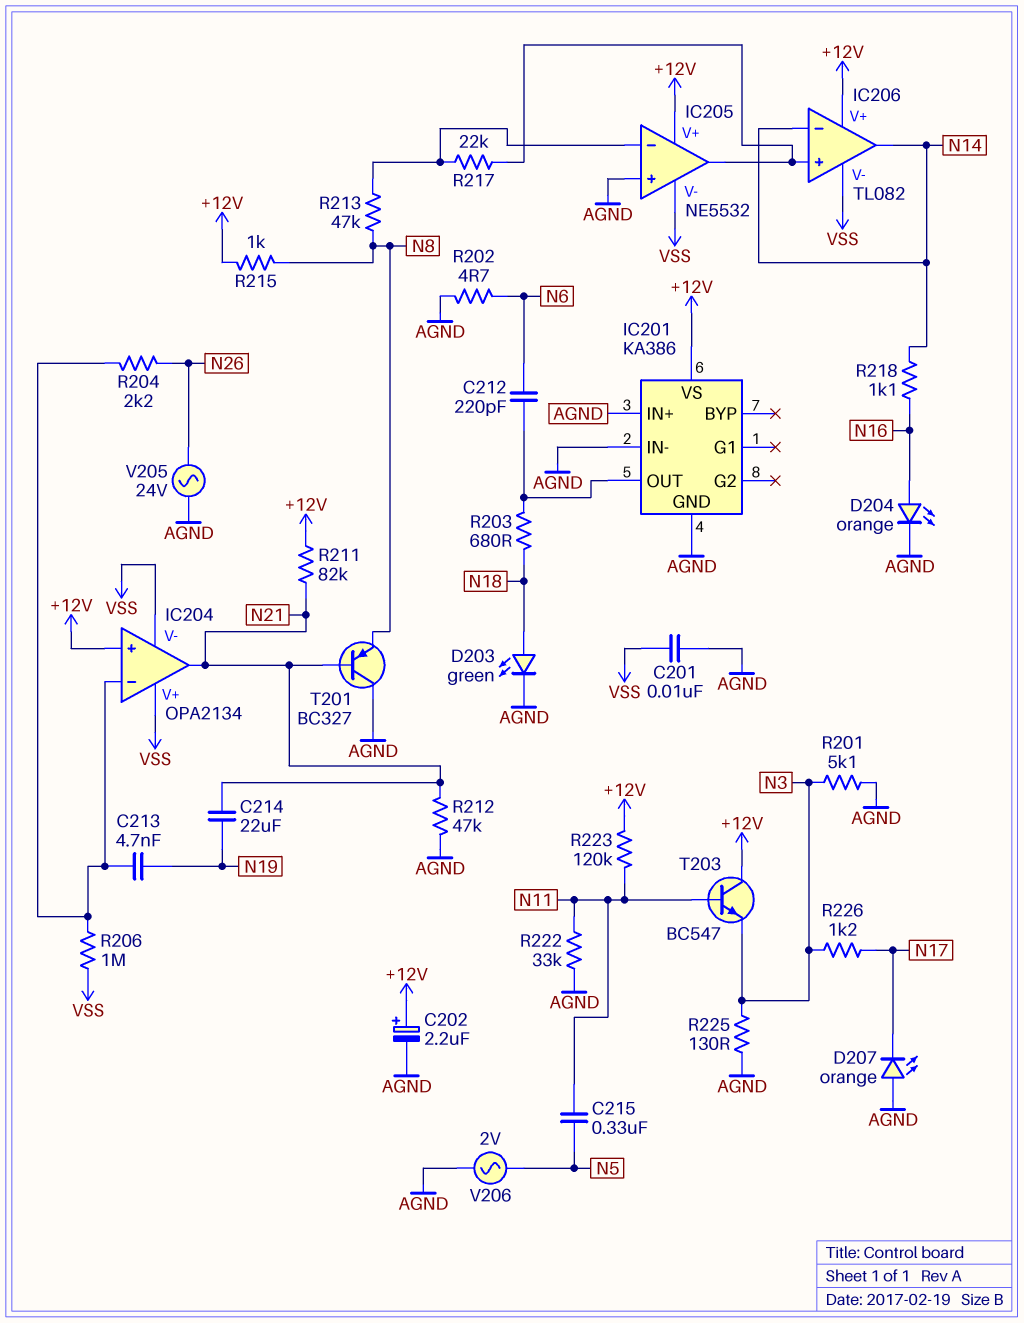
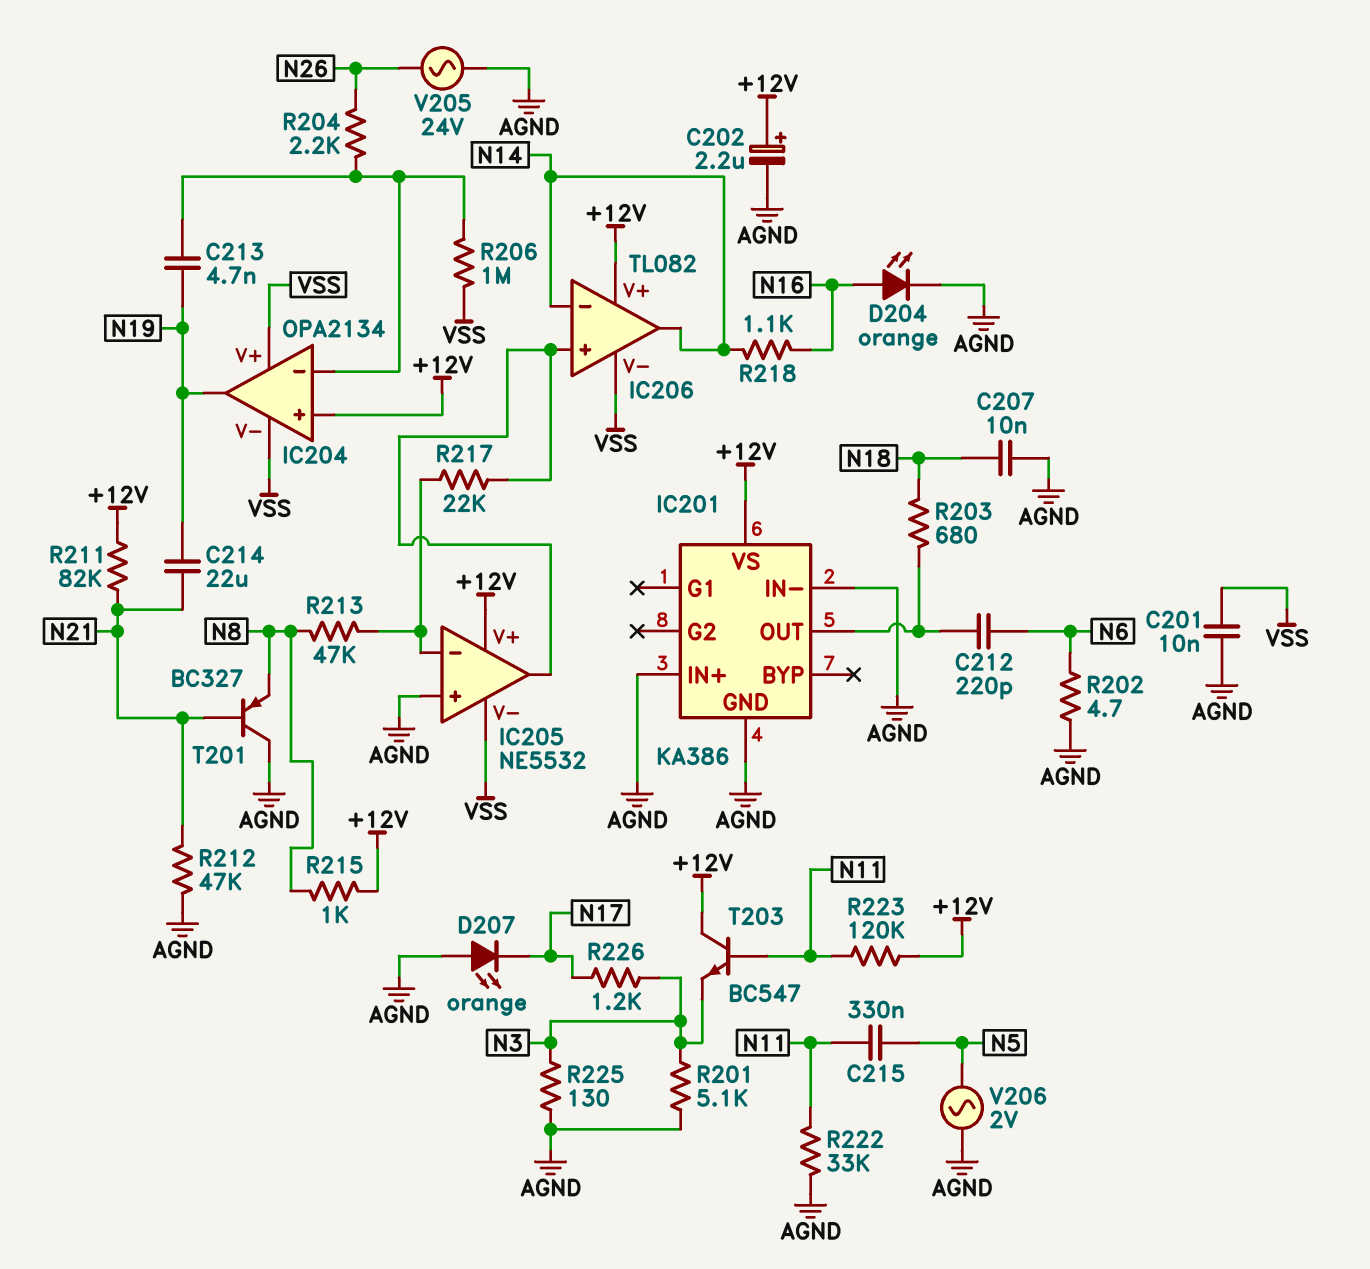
C207: none -> 10nF (AGND, N18)
D203: LED green (A N18, K AGND) -> none
IC204 pin out: N21 -> N19

